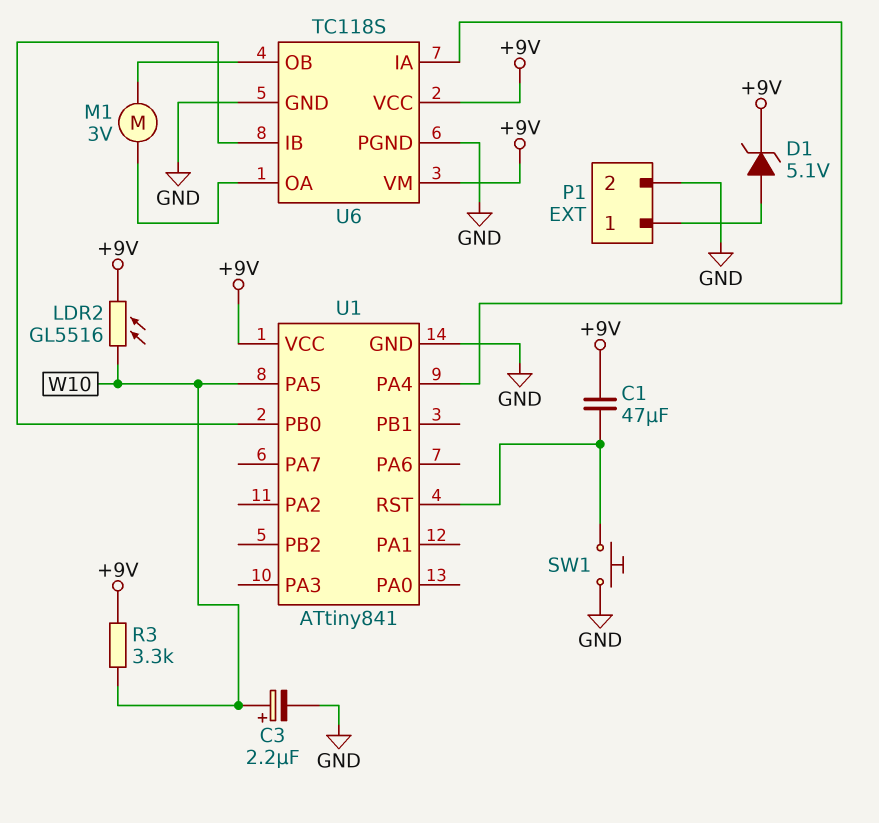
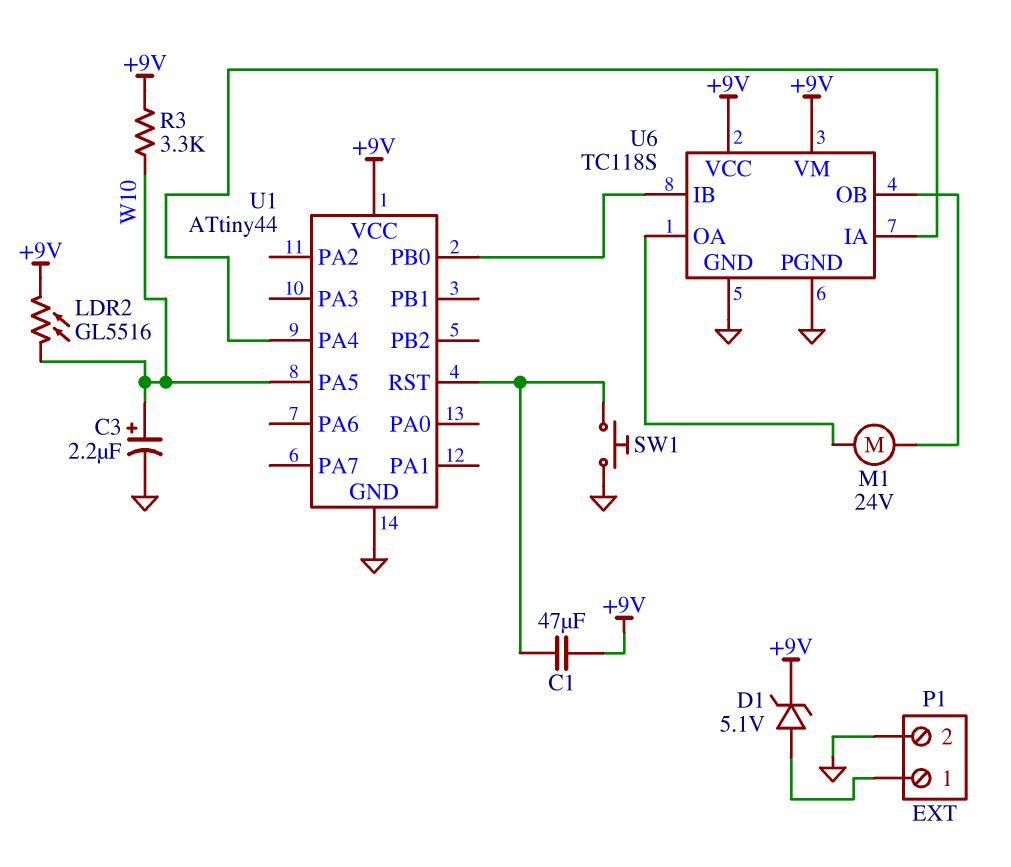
M1: motor 3V (U6/OA, U6/OB) -> motor 24V (U6/OA, U6/OB)
U1: ATtiny841 -> ATtiny44

